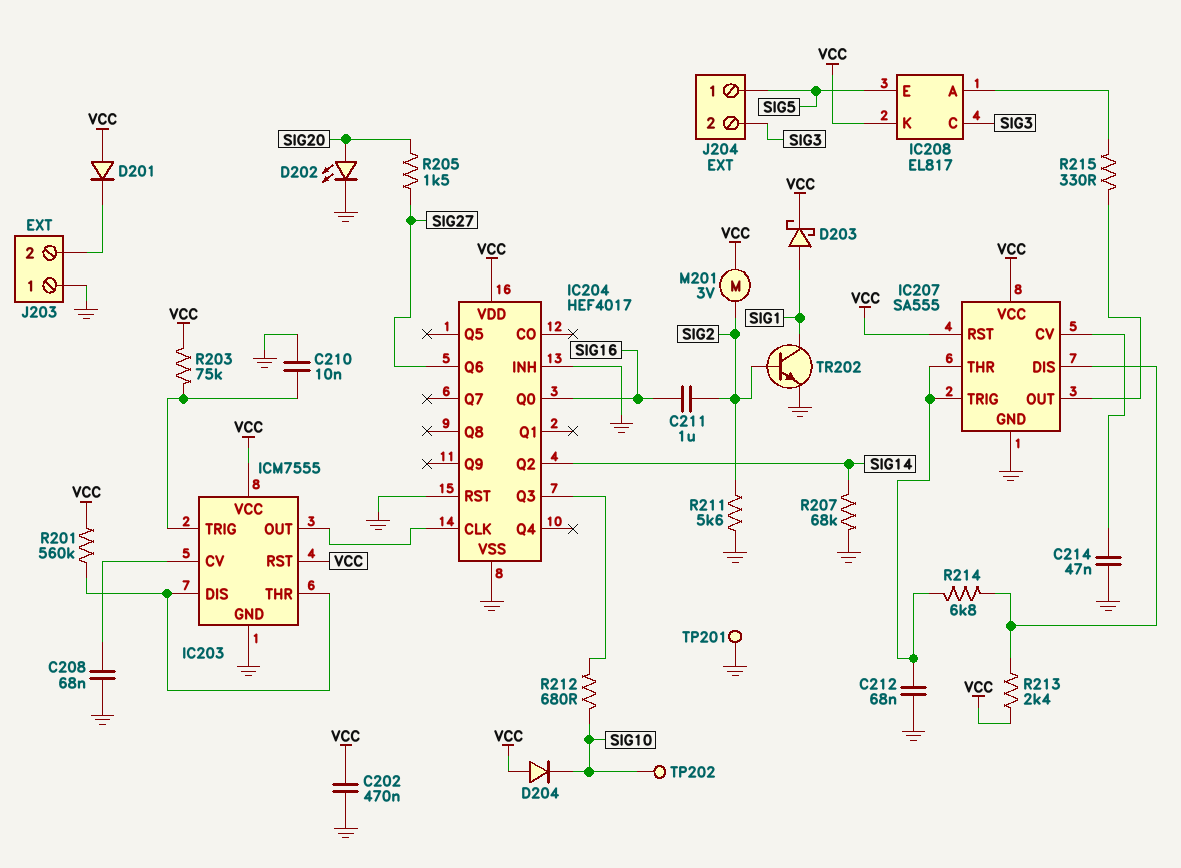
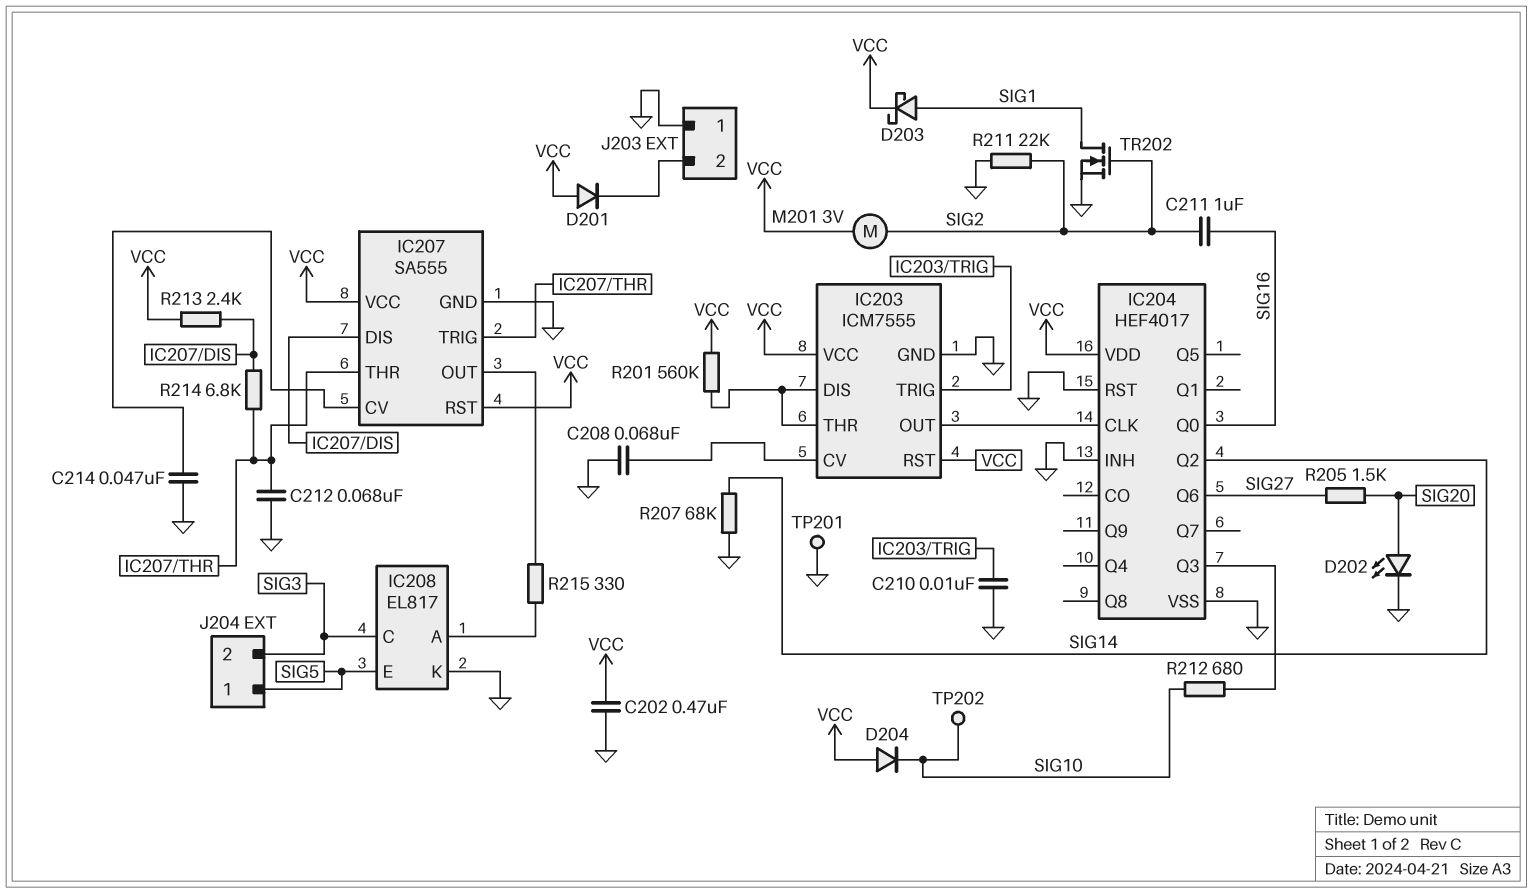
IC208 pin K: VCC -> GND
R203: 75k (IC203/TRIG, VCC) -> none
R211: 5.6k (GND, SIG2) -> 22k (GND, SIG2)
TR202: NPN (B SIG2, C SIG1, E GND) -> NMOS (G SIG2, D SIG1, S GND)

